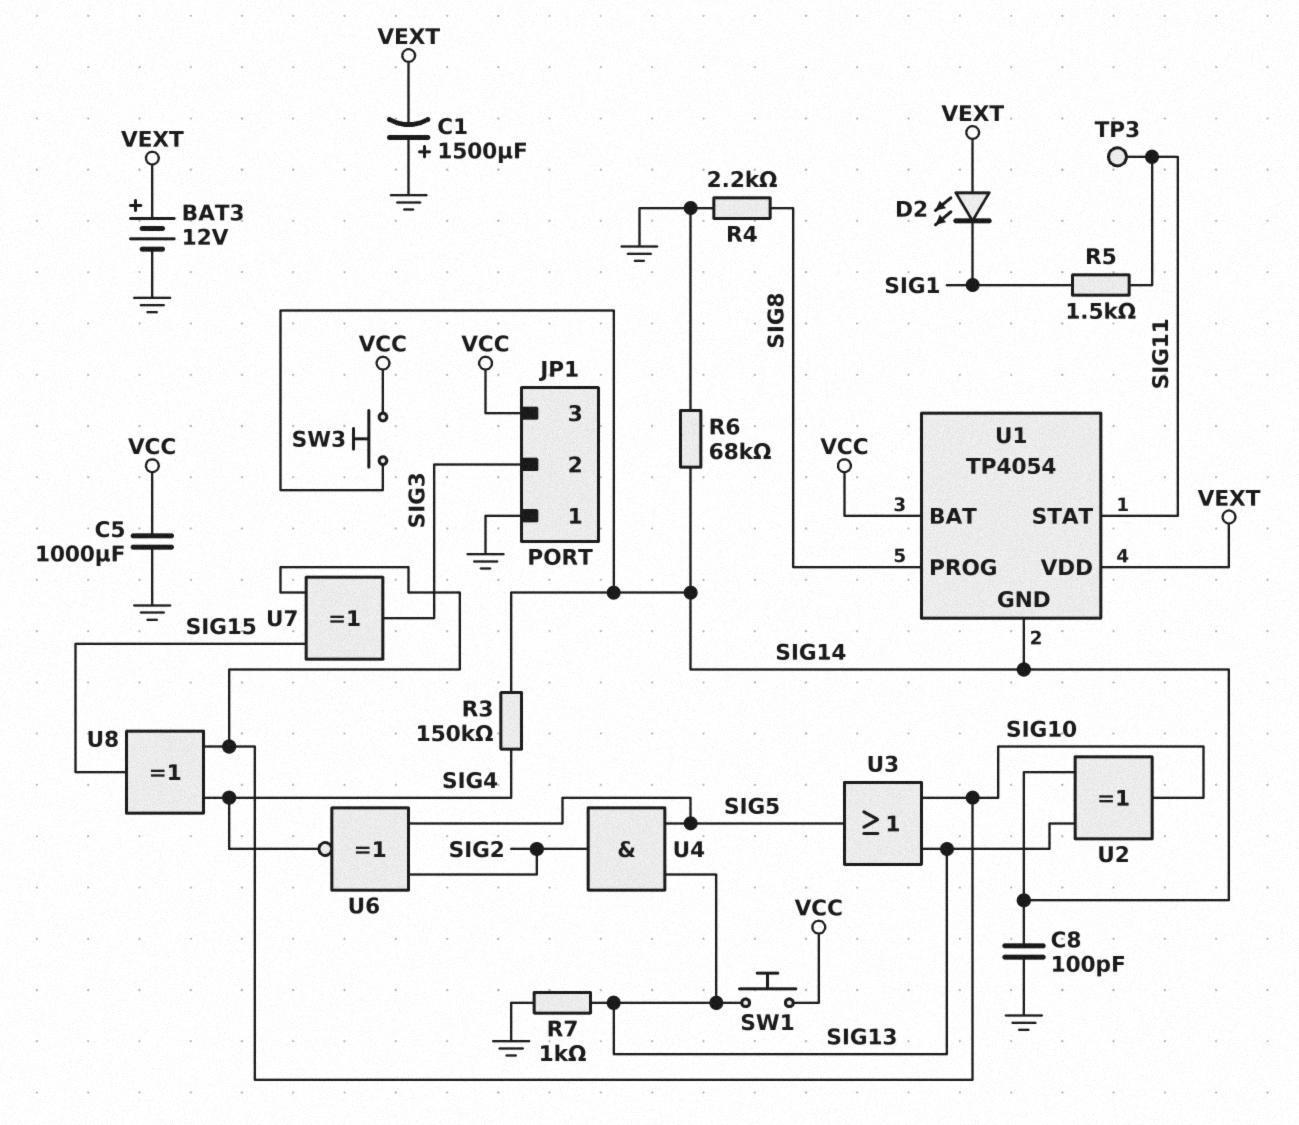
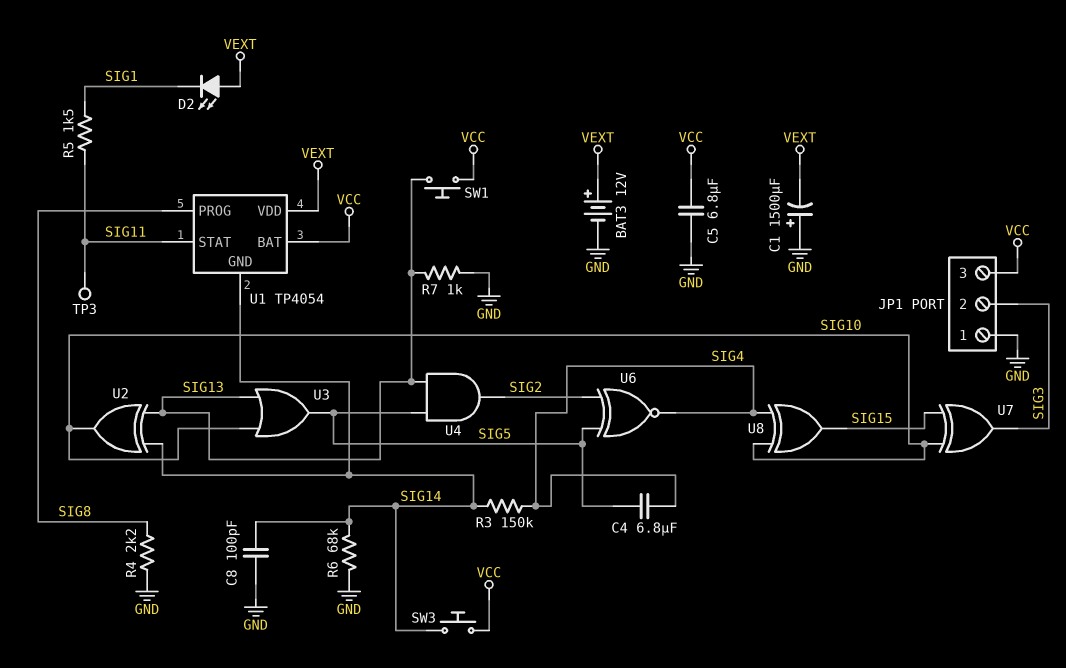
C4: none -> 6.8uF (SIG4, SIG5)
C5: 1000uF (GND, VCC) -> 6.8uF (GND, VCC)

